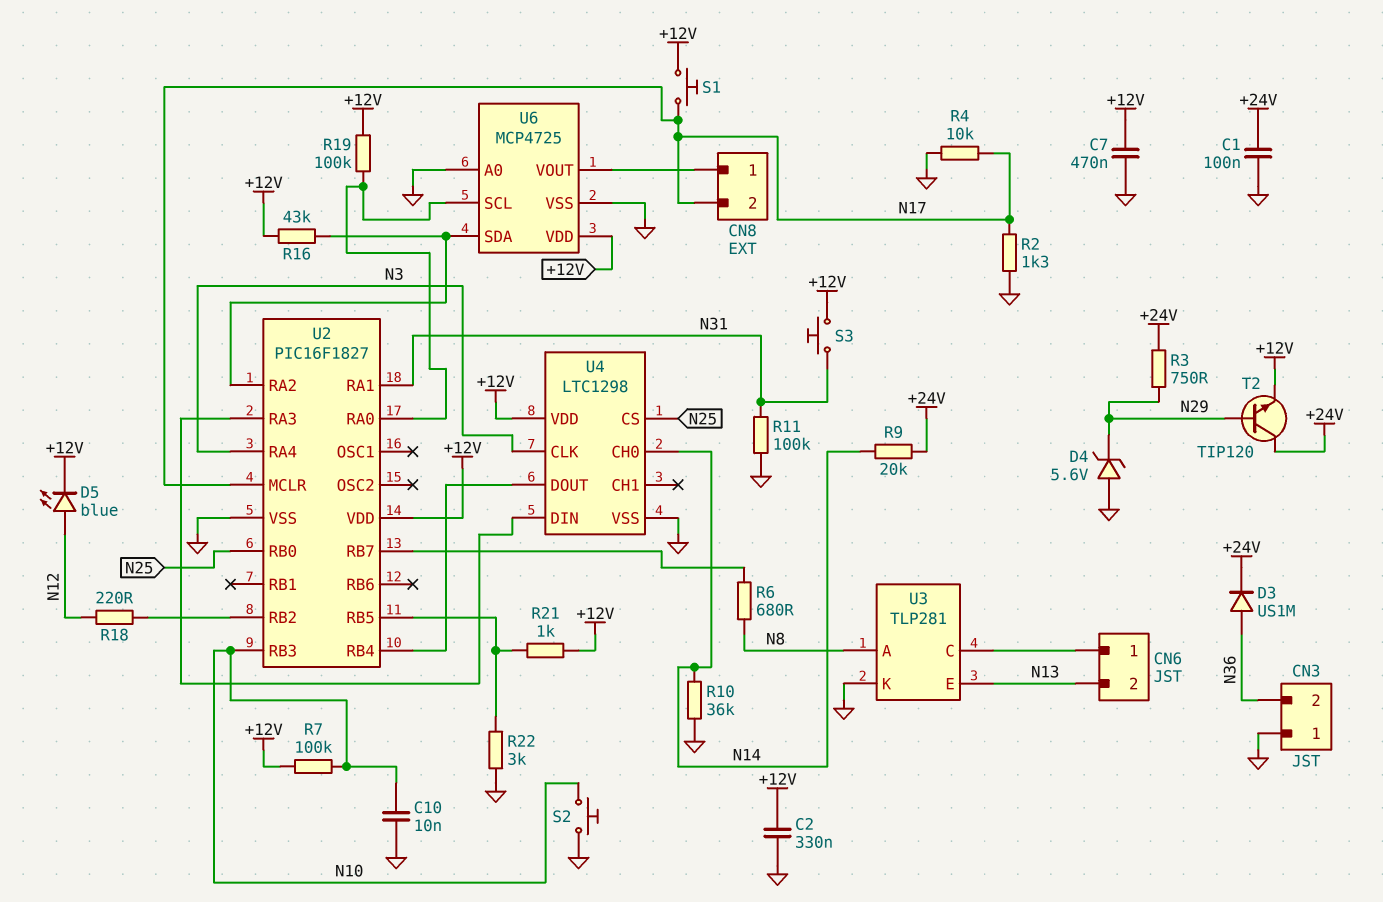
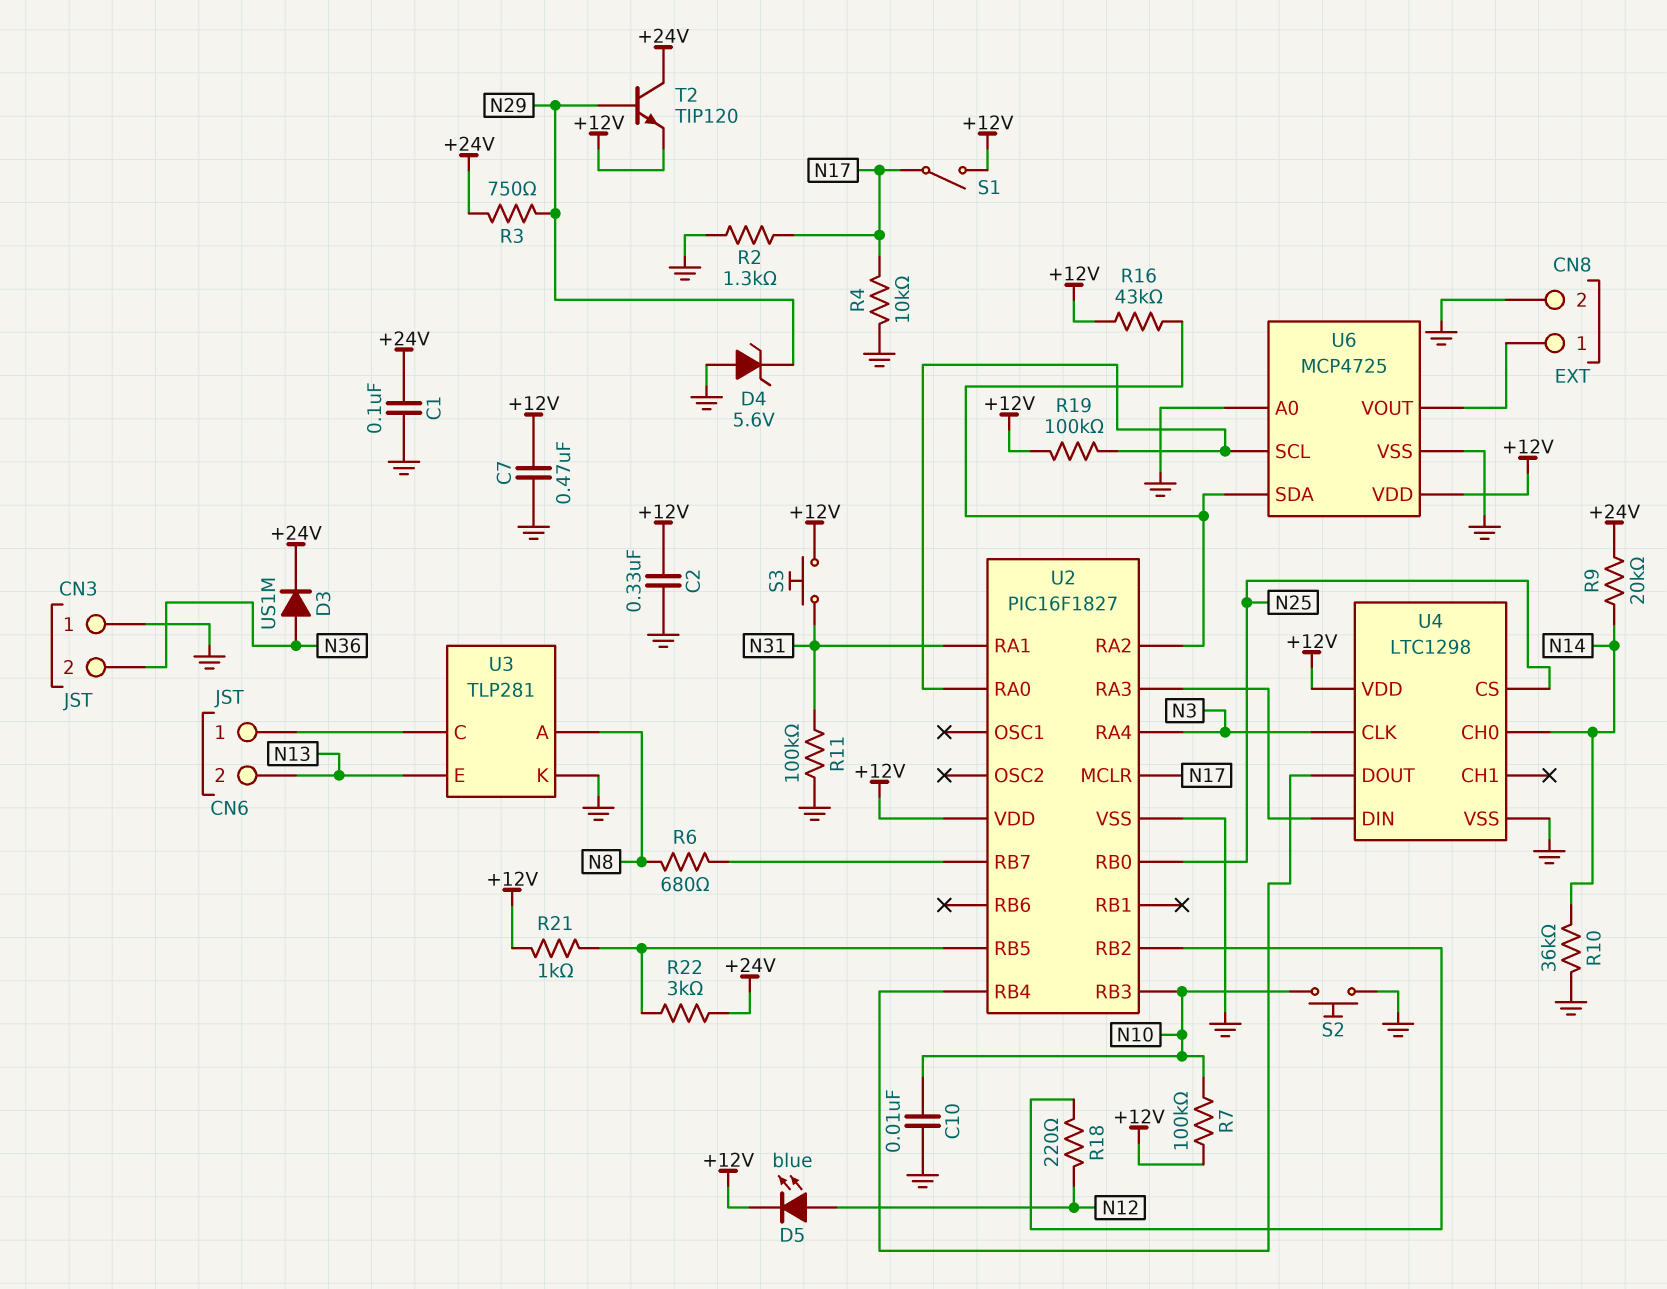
CN8 pin 2: N17 -> GND
R22: 3k (GND, U2/RB5) -> 3k (+24V, U2/RB5)
S1: button (+12V, N17) -> switch (+12V, N17)

